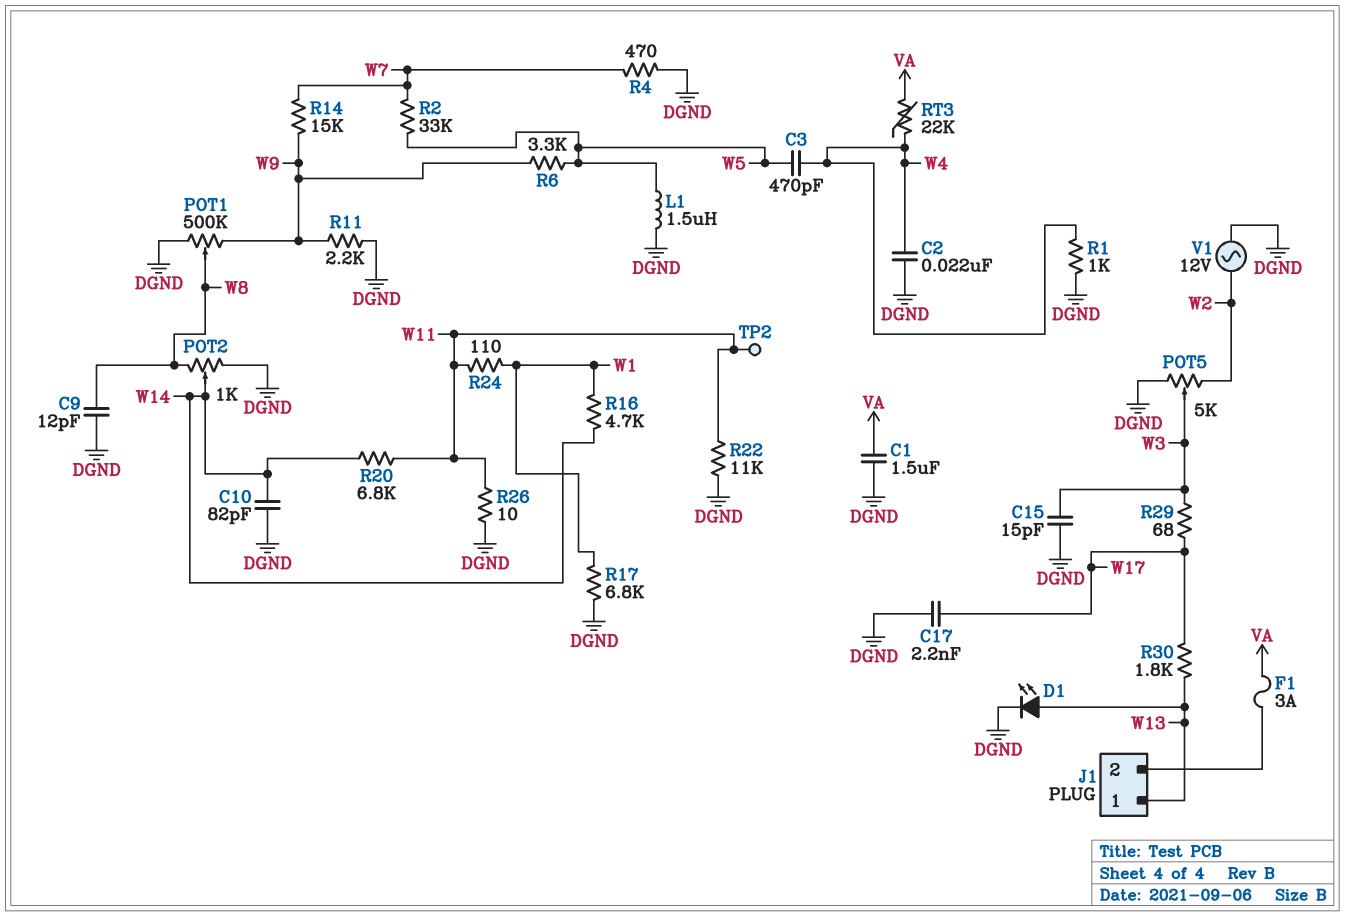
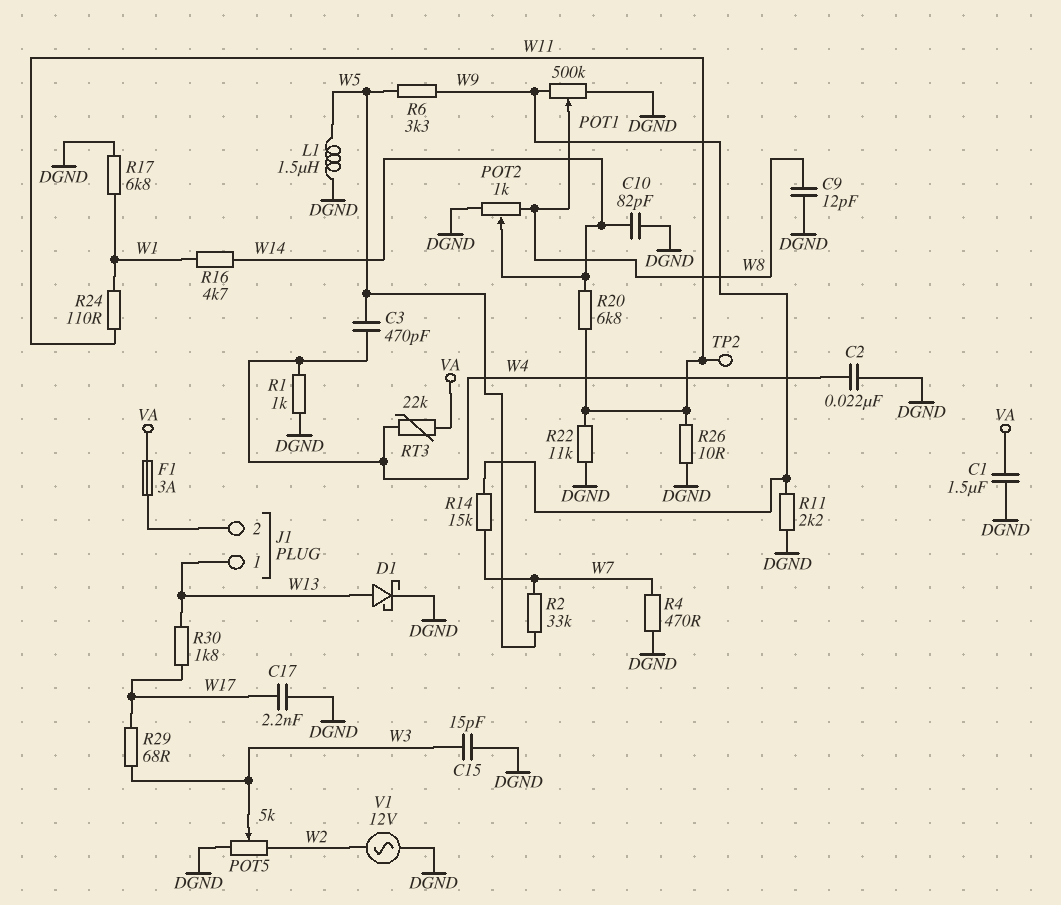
D1: LED (A W13, K DGND) -> schottky (A W13, K DGND)

